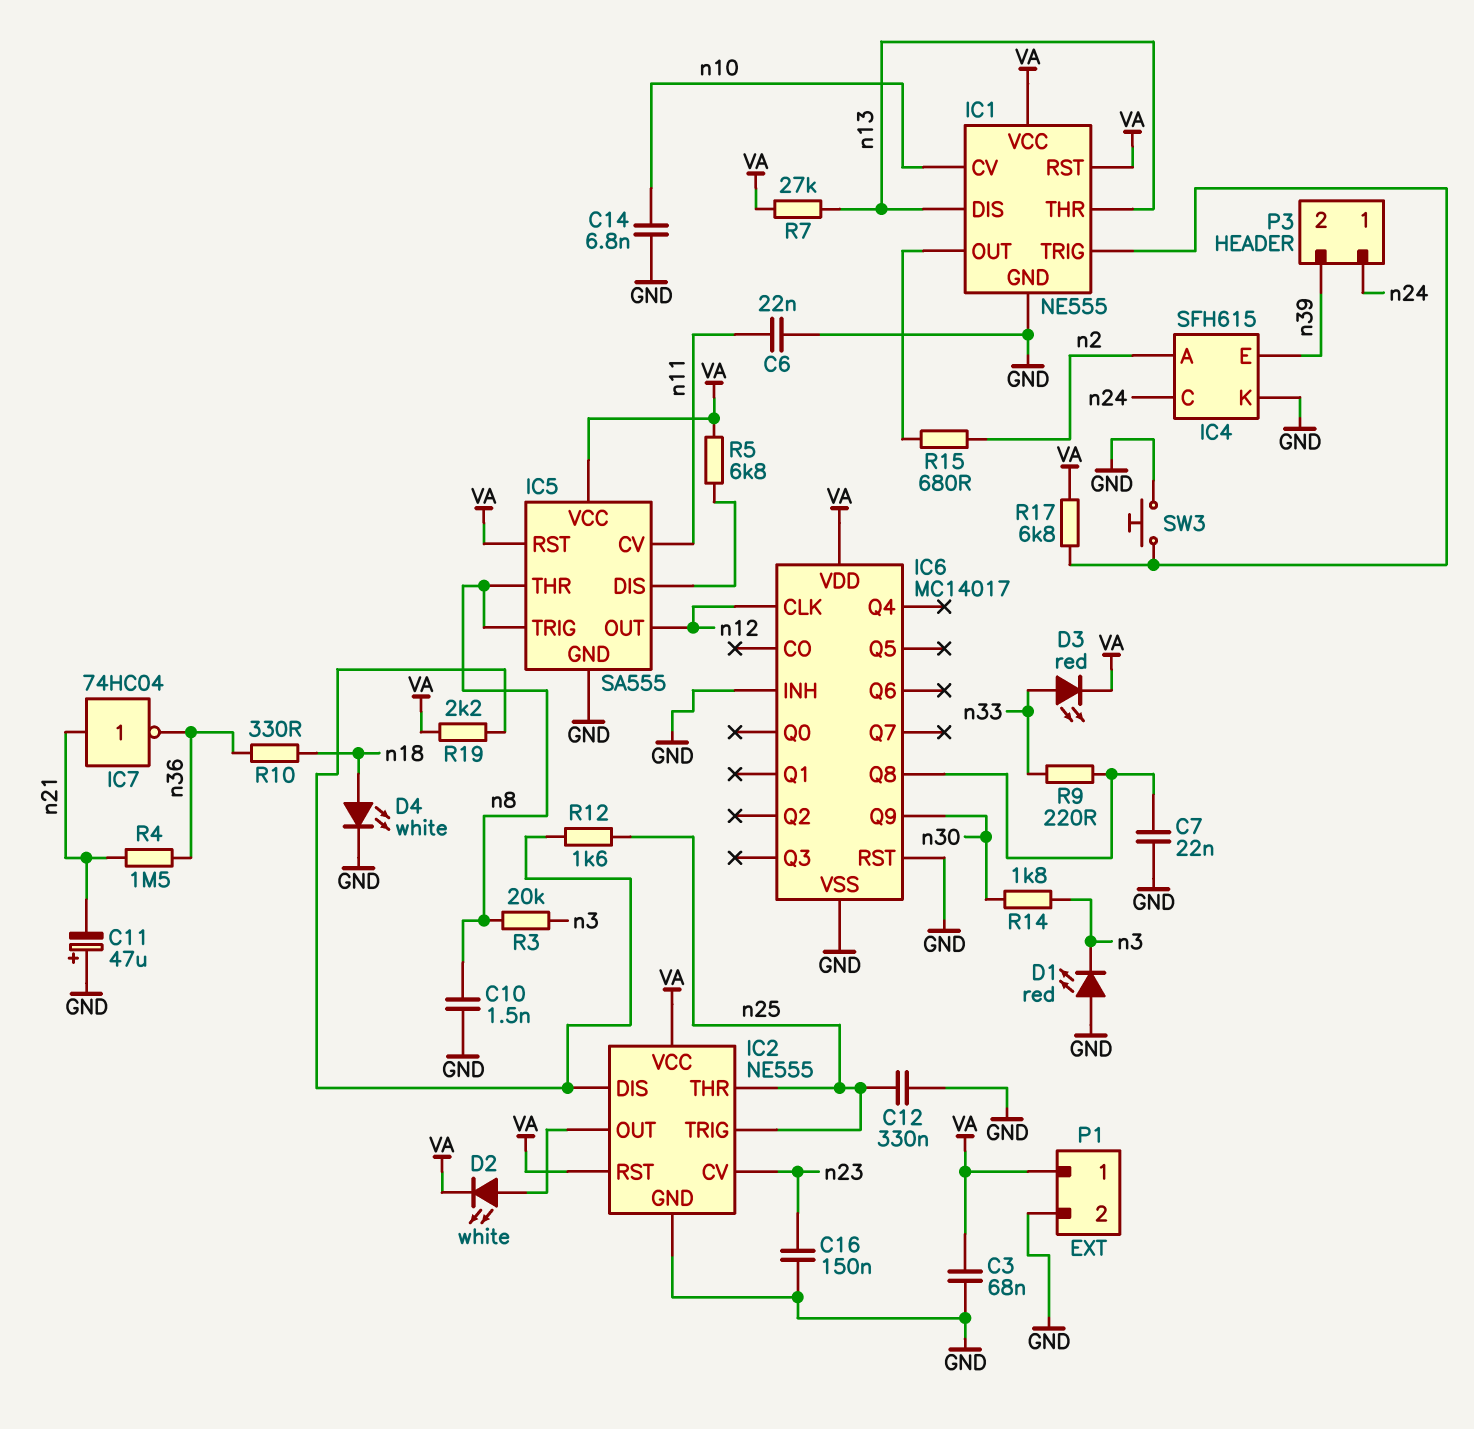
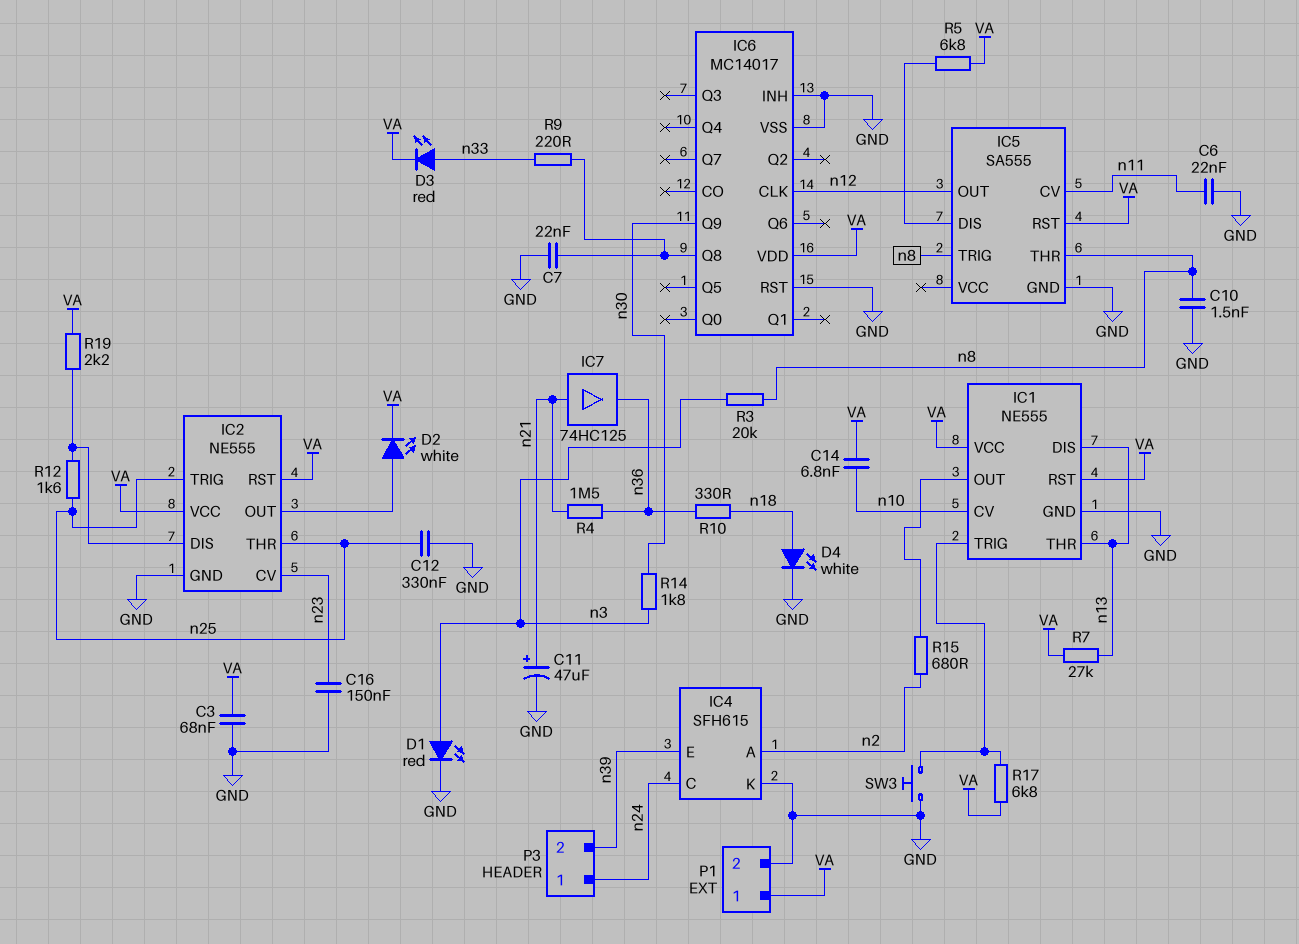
C11: 47uF (plus GND, minus n21) -> 47uF (plus n21, minus GND)
C14: 6.8nF (GND, n10) -> 6.8nF (VA, n10)
D1: LED red (A GND, K n3) -> LED red (A n3, K GND)
IC5 pin VCC: VA -> none
IC7: NOT 74HC04 (in n21, out n36) -> buffer 74HC125 (in n21, out n36)

